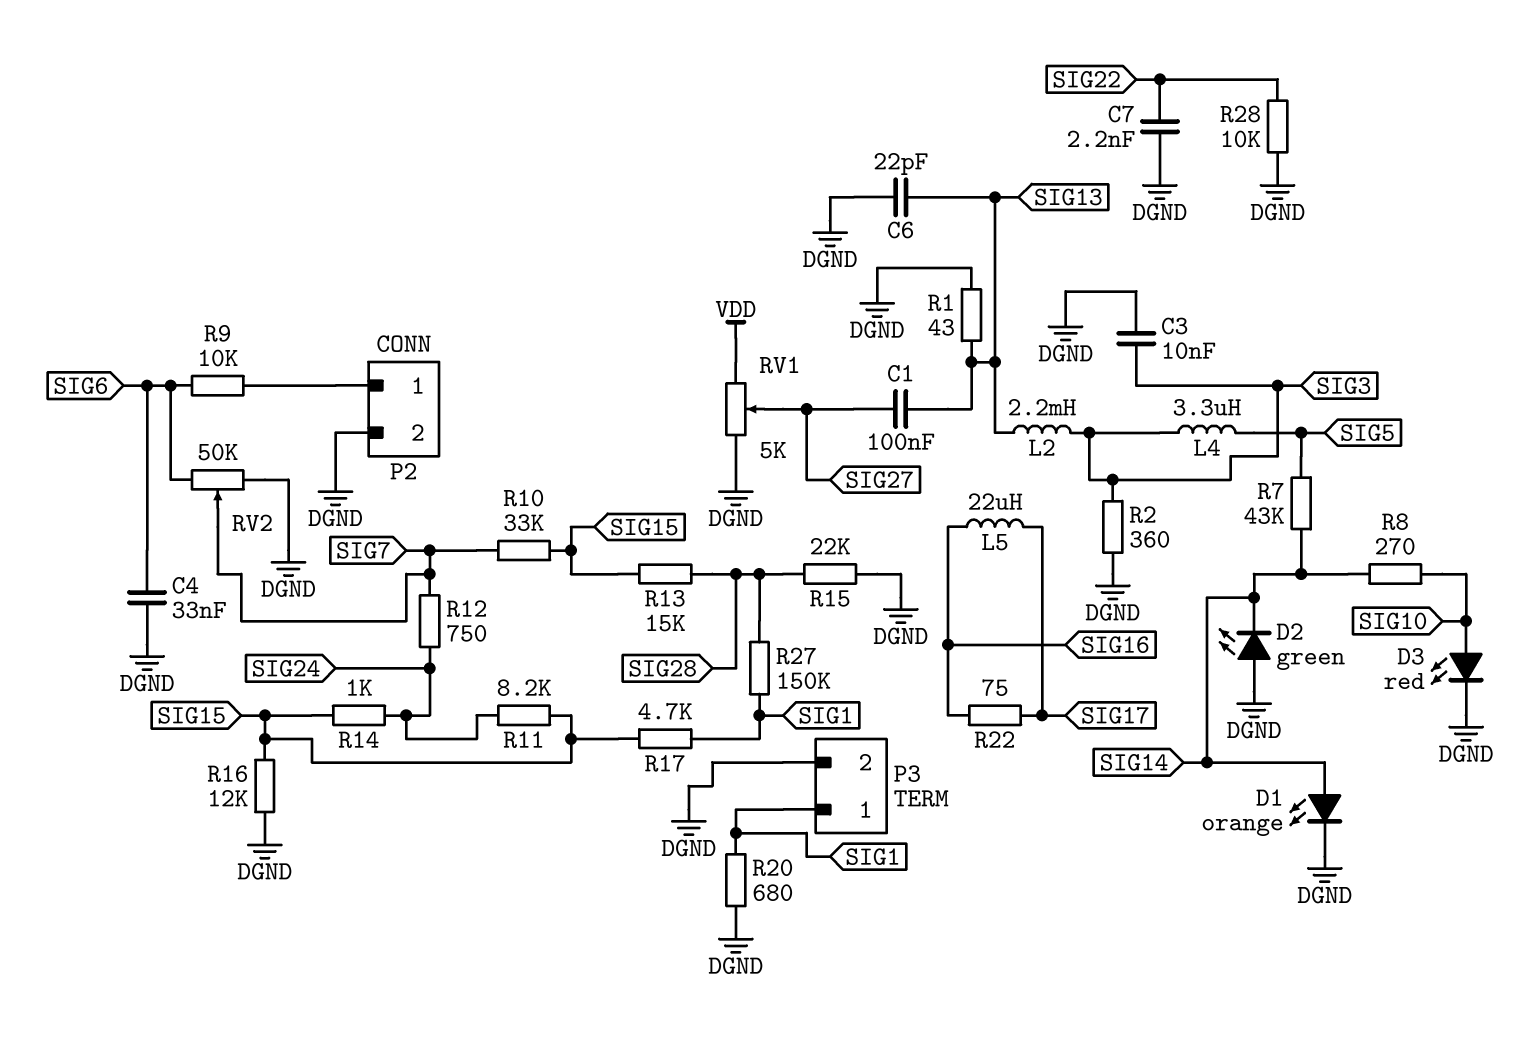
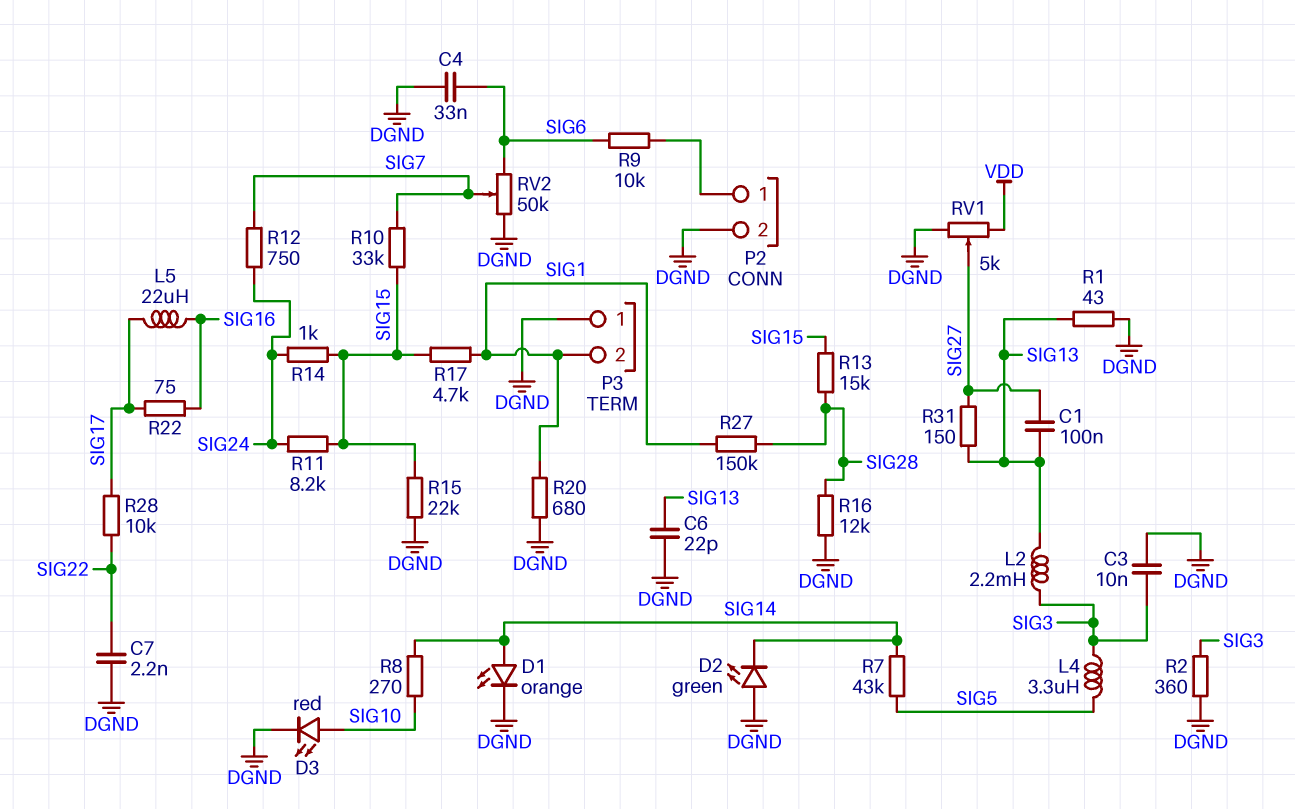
P3 pin 1: SIG1 -> DGND
P3 pin 2: DGND -> SIG1
R15: 22k (DGND, SIG28) -> 22k (DGND, SIG15)
R16: 12k (DGND, SIG15) -> 12k (DGND, SIG28)
R28: 10k (DGND, SIG22) -> 10k (SIG17, SIG22)
R31: none -> 150 (SIG13, SIG27)

